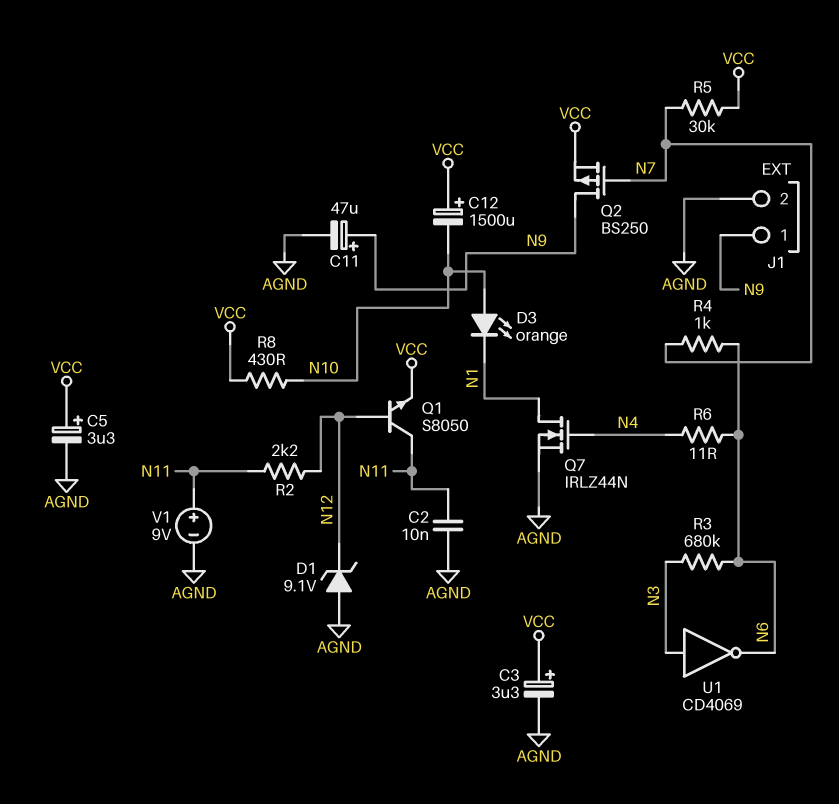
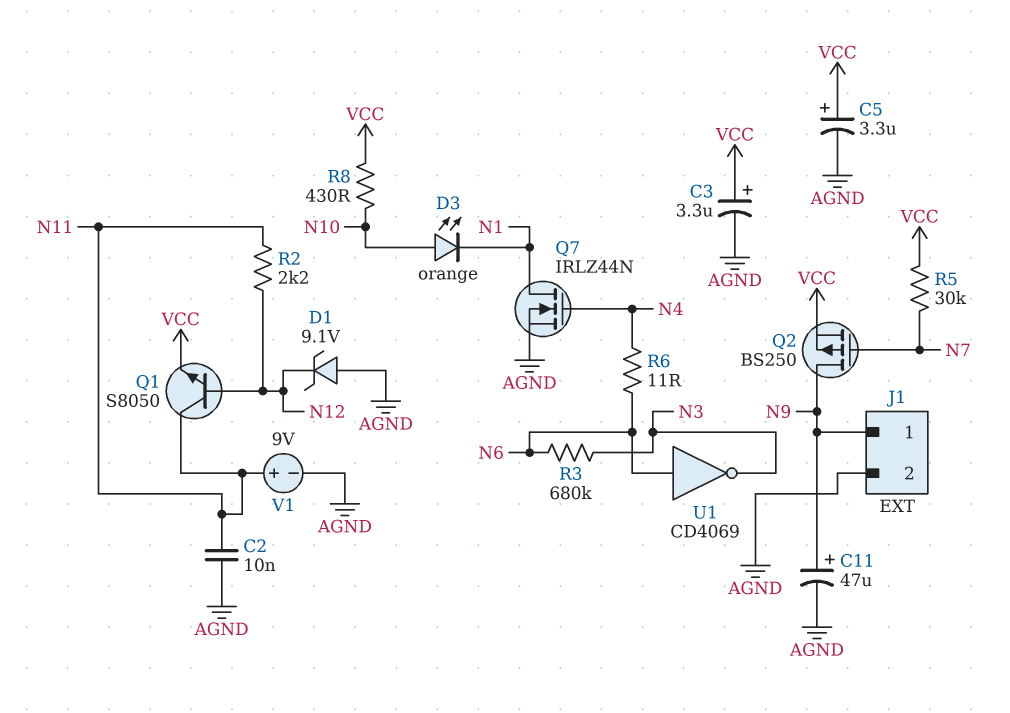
C12: 1500uF (plus VCC, minus N10) -> none
R4: 1k (N6, N7) -> none
U1: NOT CD4069 (in N3, out N6) -> NOT CD4069 (in N6, out N3)

